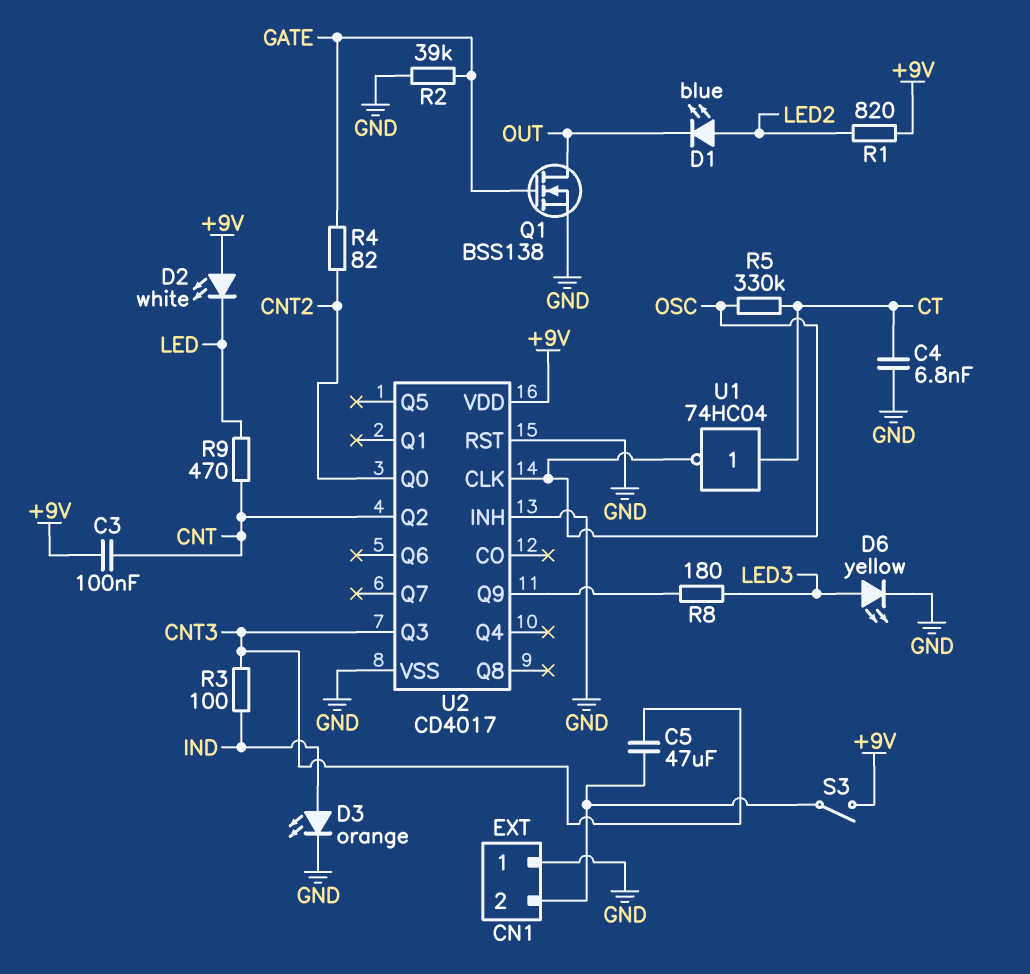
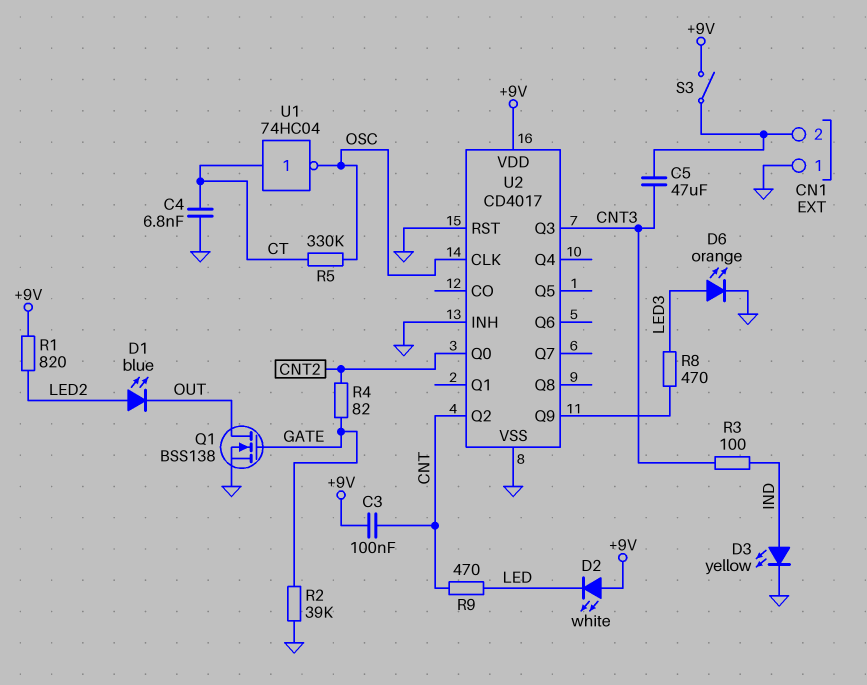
D3: LED orange (A IND, K GND) -> LED yellow (A IND, K GND)
D6: LED yellow (A LED3, K GND) -> LED orange (A LED3, K GND)
R8: 180 (LED3, U2/Q9) -> 470 (LED3, U2/Q9)

